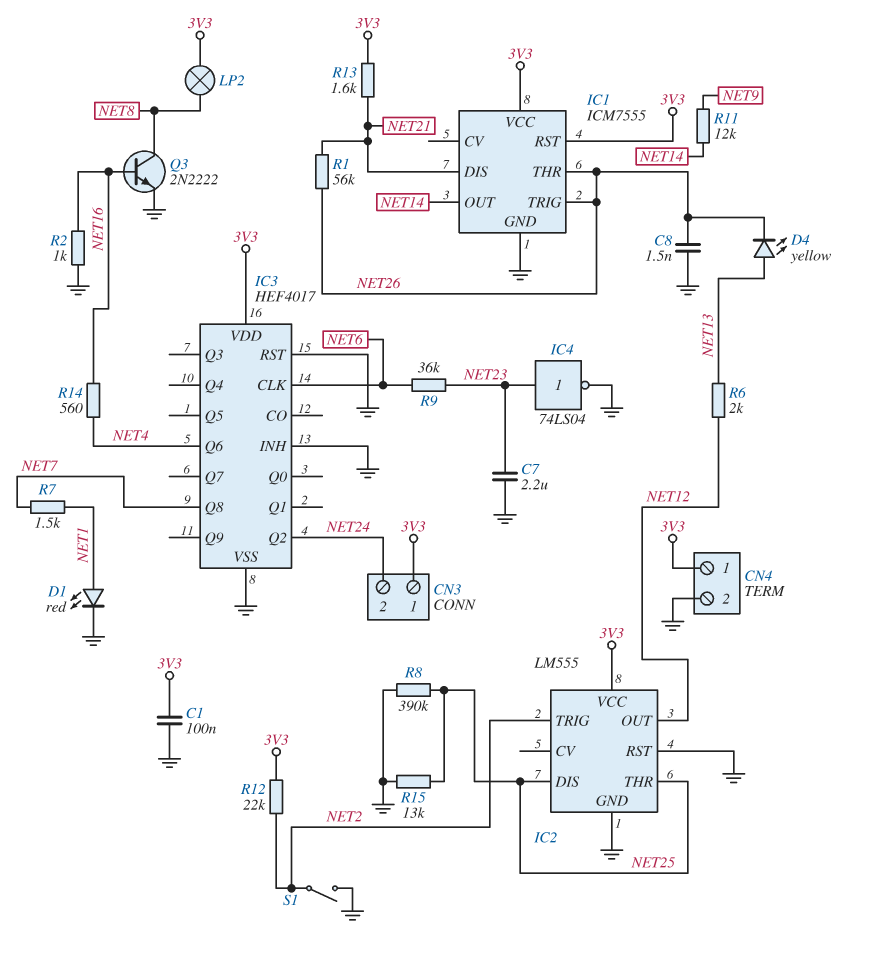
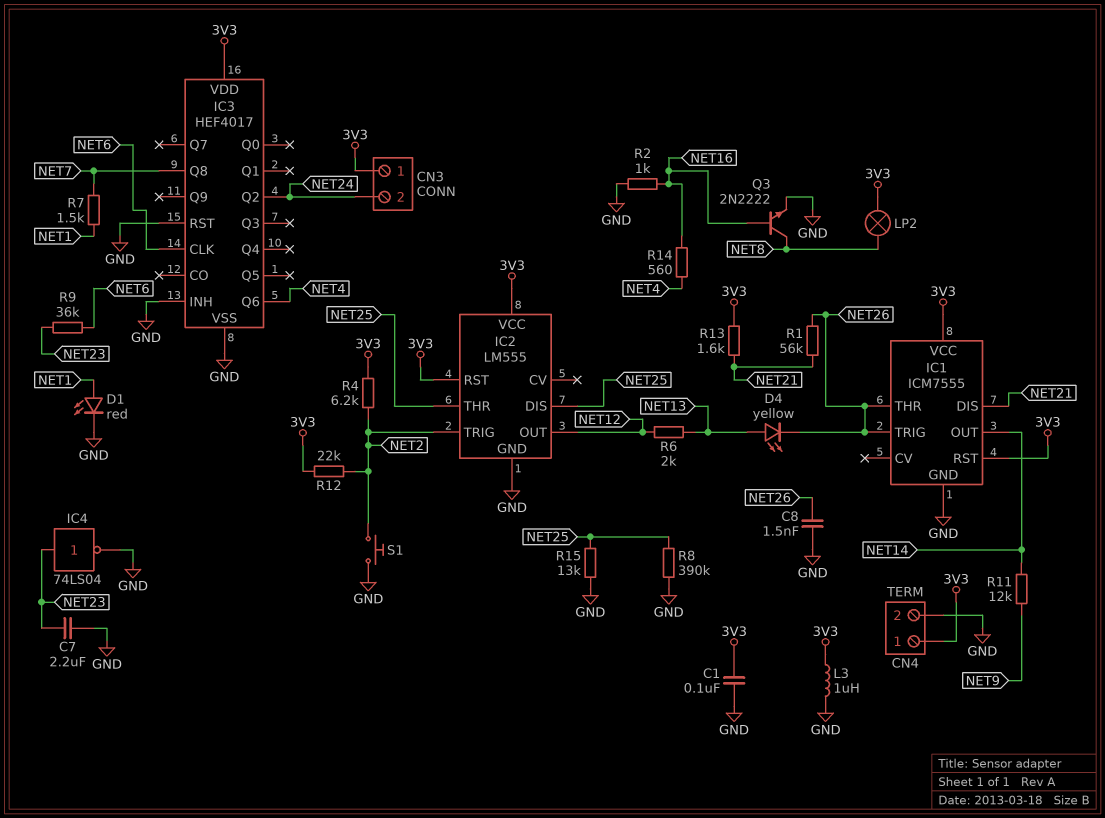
IC2 pin RST: GND -> 3V3
L3: none -> 1uH (3V3, GND)
R4: none -> 6.2k (3V3, NET2)
S1: switch (GND, NET2) -> button (GND, NET2)

